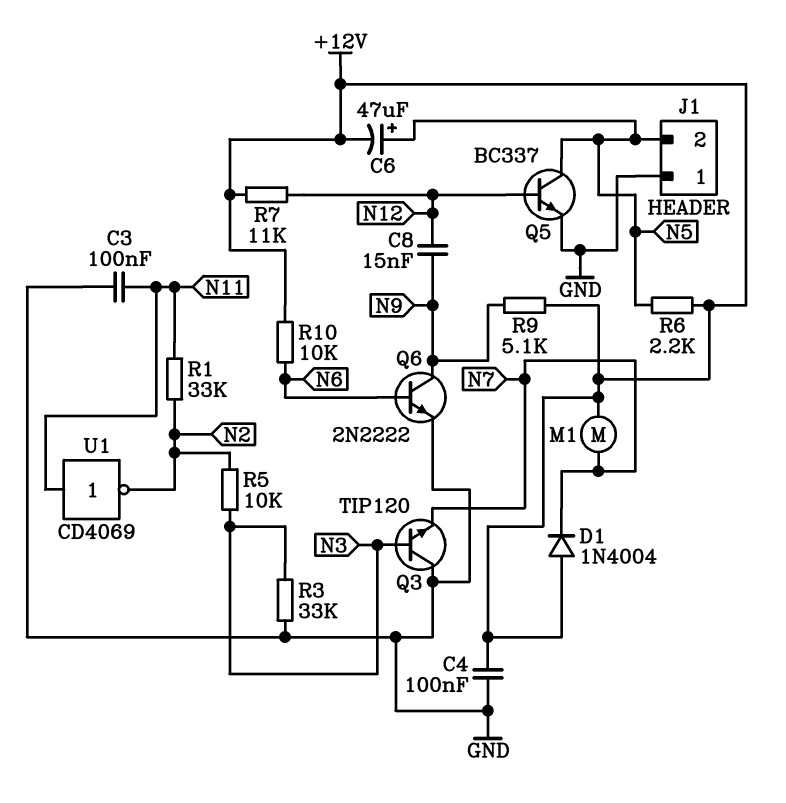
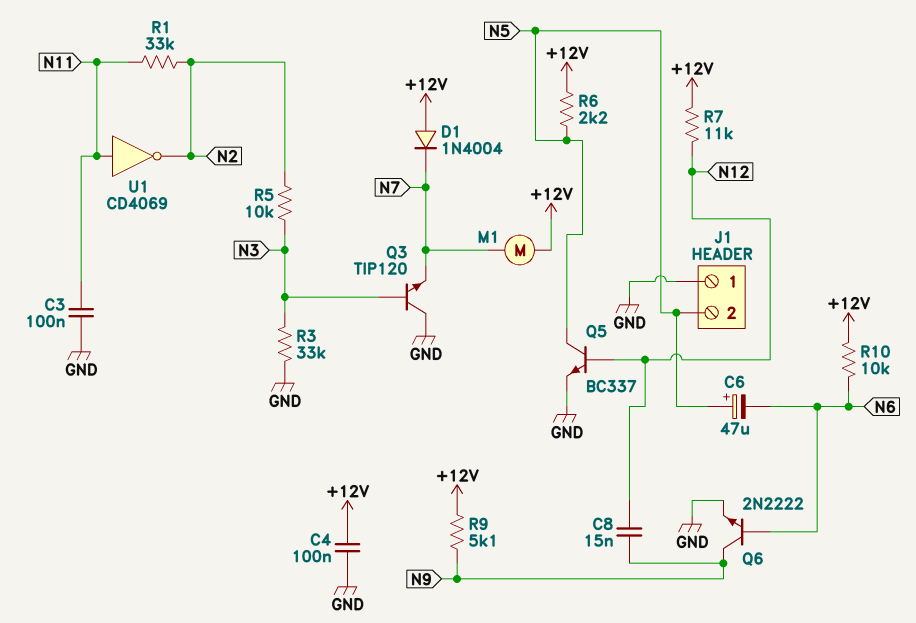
C6: 47uF (plus N5, minus +12V) -> 47uF (plus N5, minus N6)

